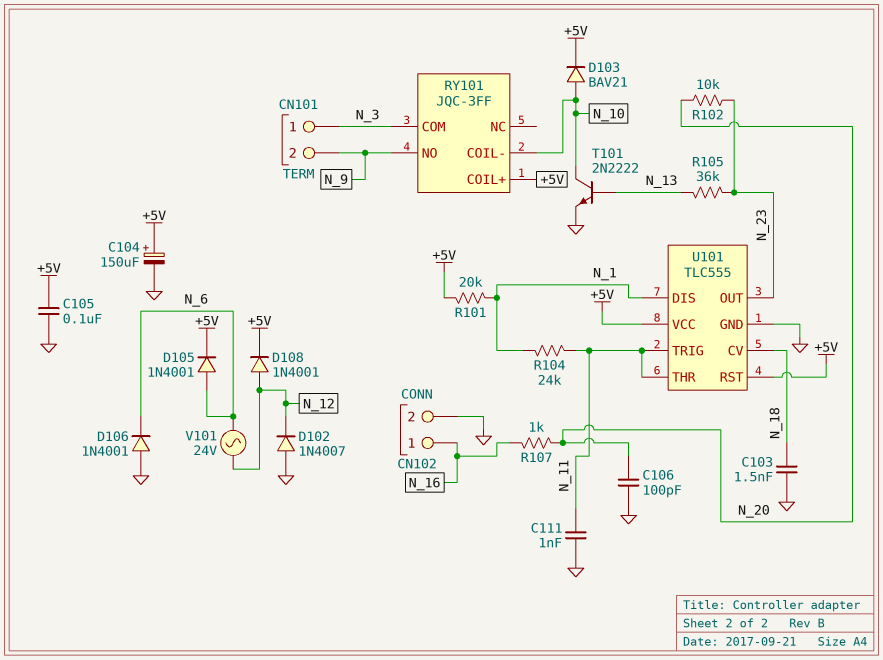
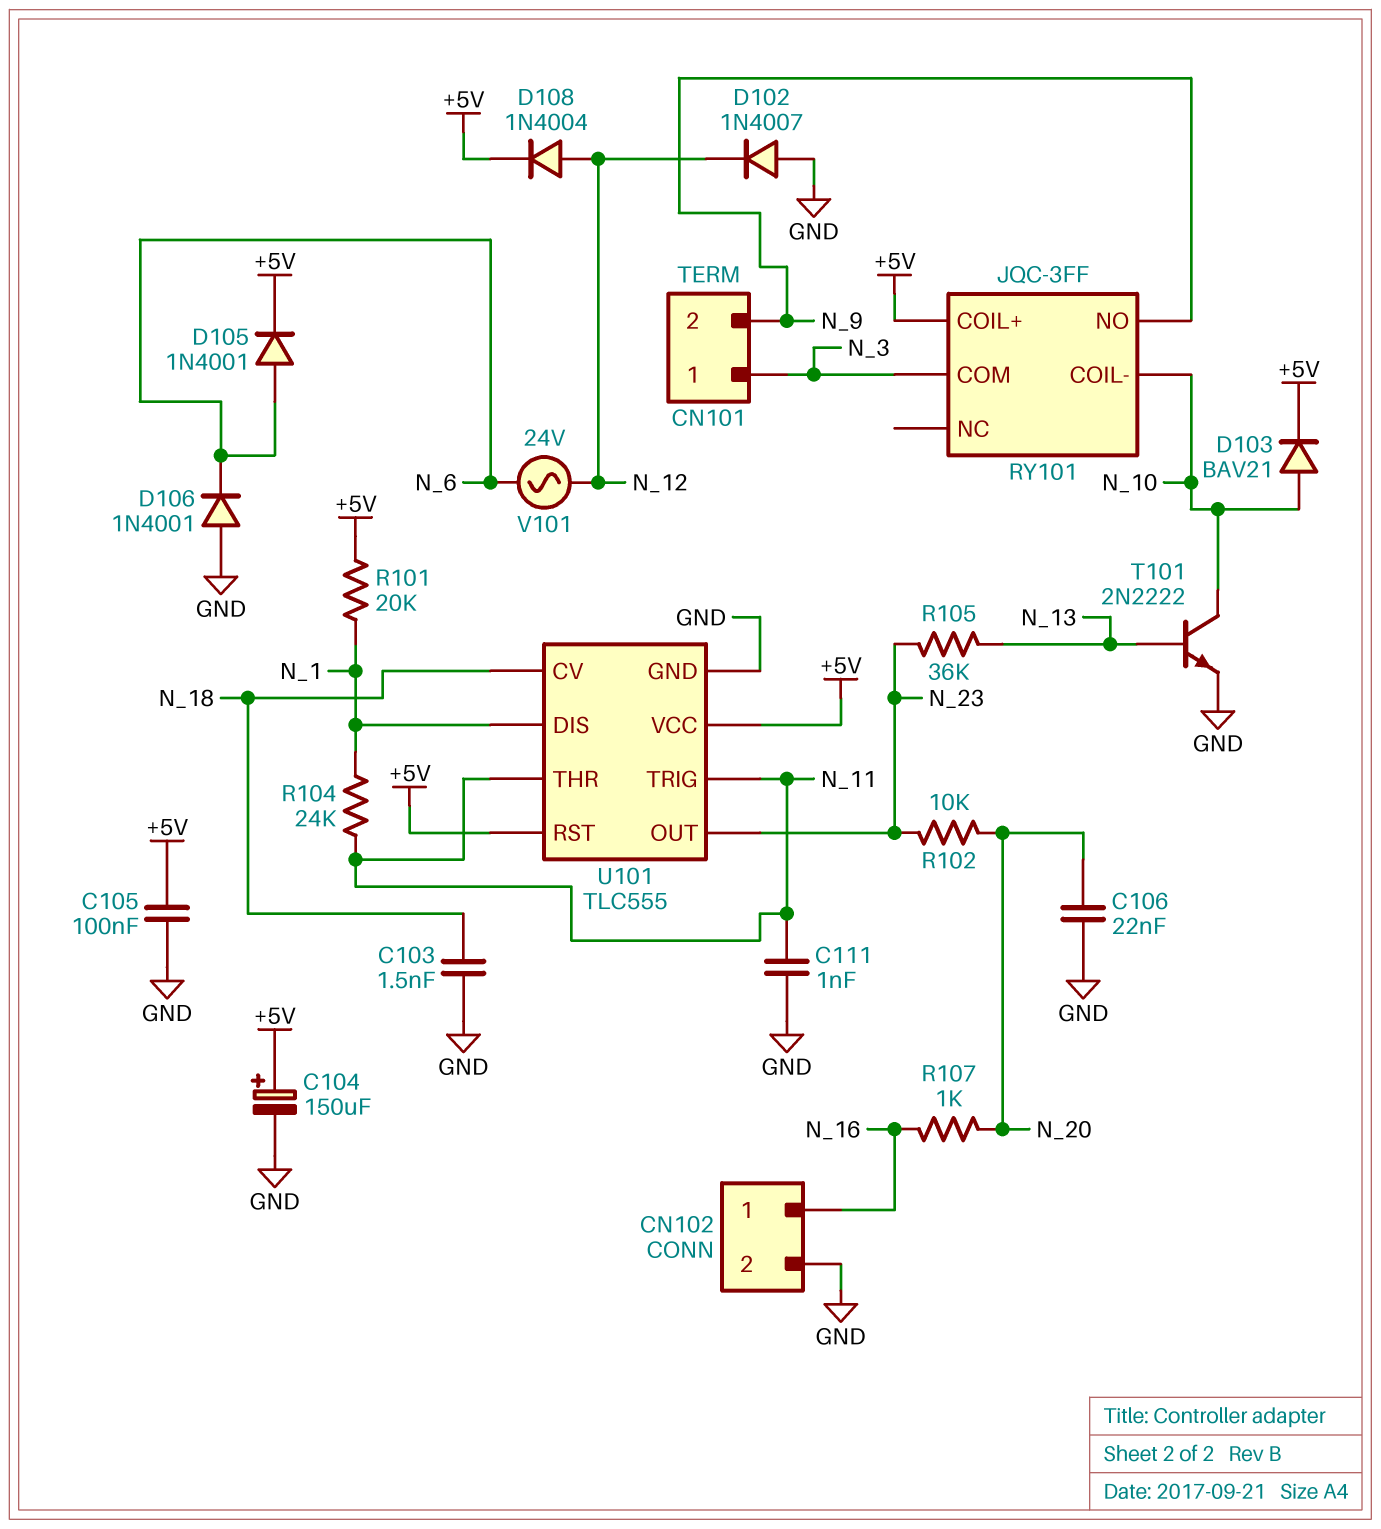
C106: 100pF (GND, N_20) -> 22nF (GND, N_20)
D108: diode 1N4001 (A N_12, K +5V) -> diode 1N4004 (A N_12, K +5V)

